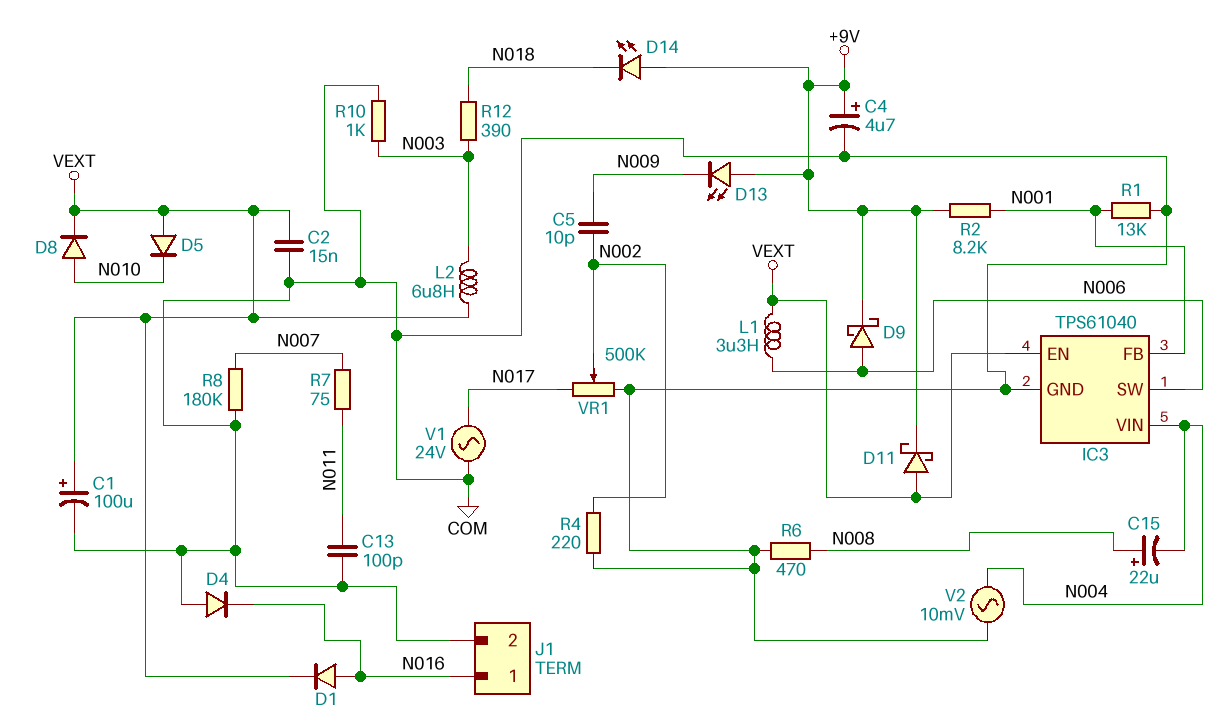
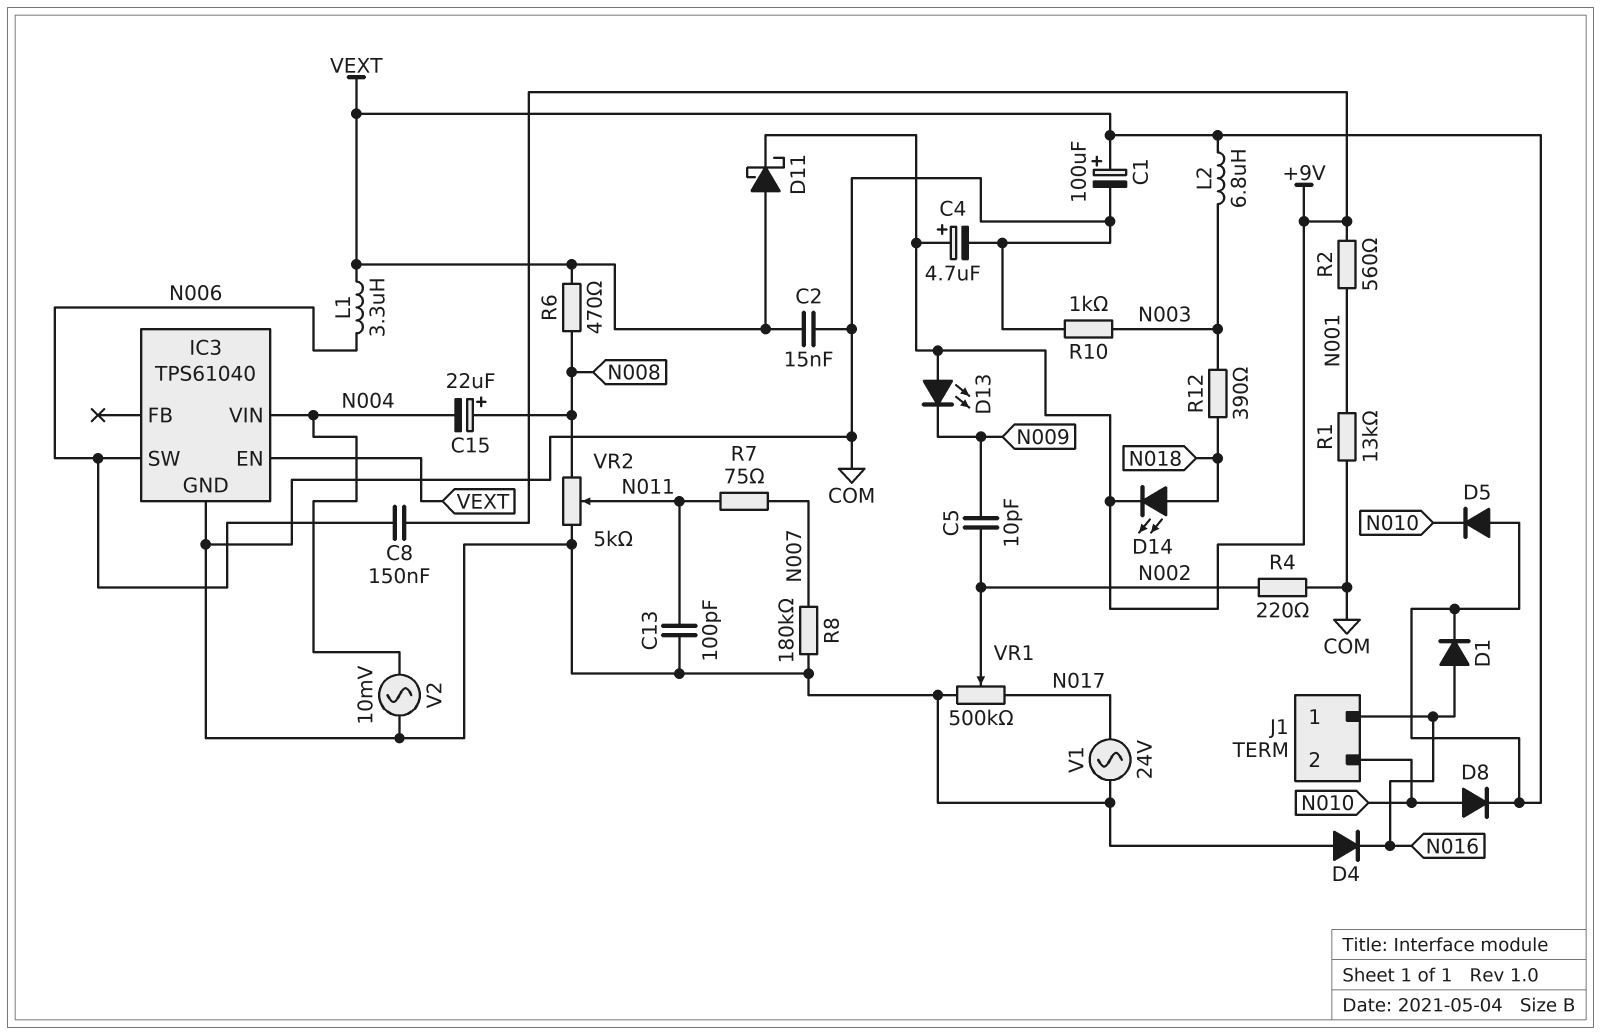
C8: none -> 150nF (+9V, N006)
D9: schottky (A N006, K +9V) -> none
D14: LED (A +9V, K N018) -> LED (A N018, K +9V)
IC3 pin FB: N001 -> none
J1 pin 2: COM -> N010
R2: 8.2k (+9V, N001) -> 560 (+9V, N001)
R6: 470 (COM, N008) -> 470 (N008, VEXT)
VR2: none -> 5k (COM, N008, wiper N011)

